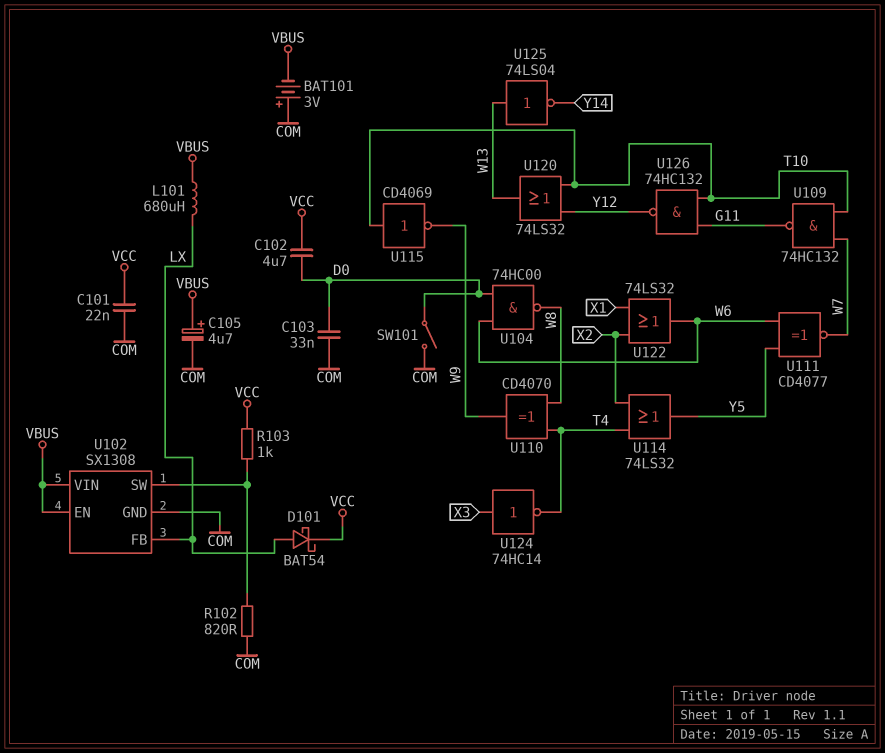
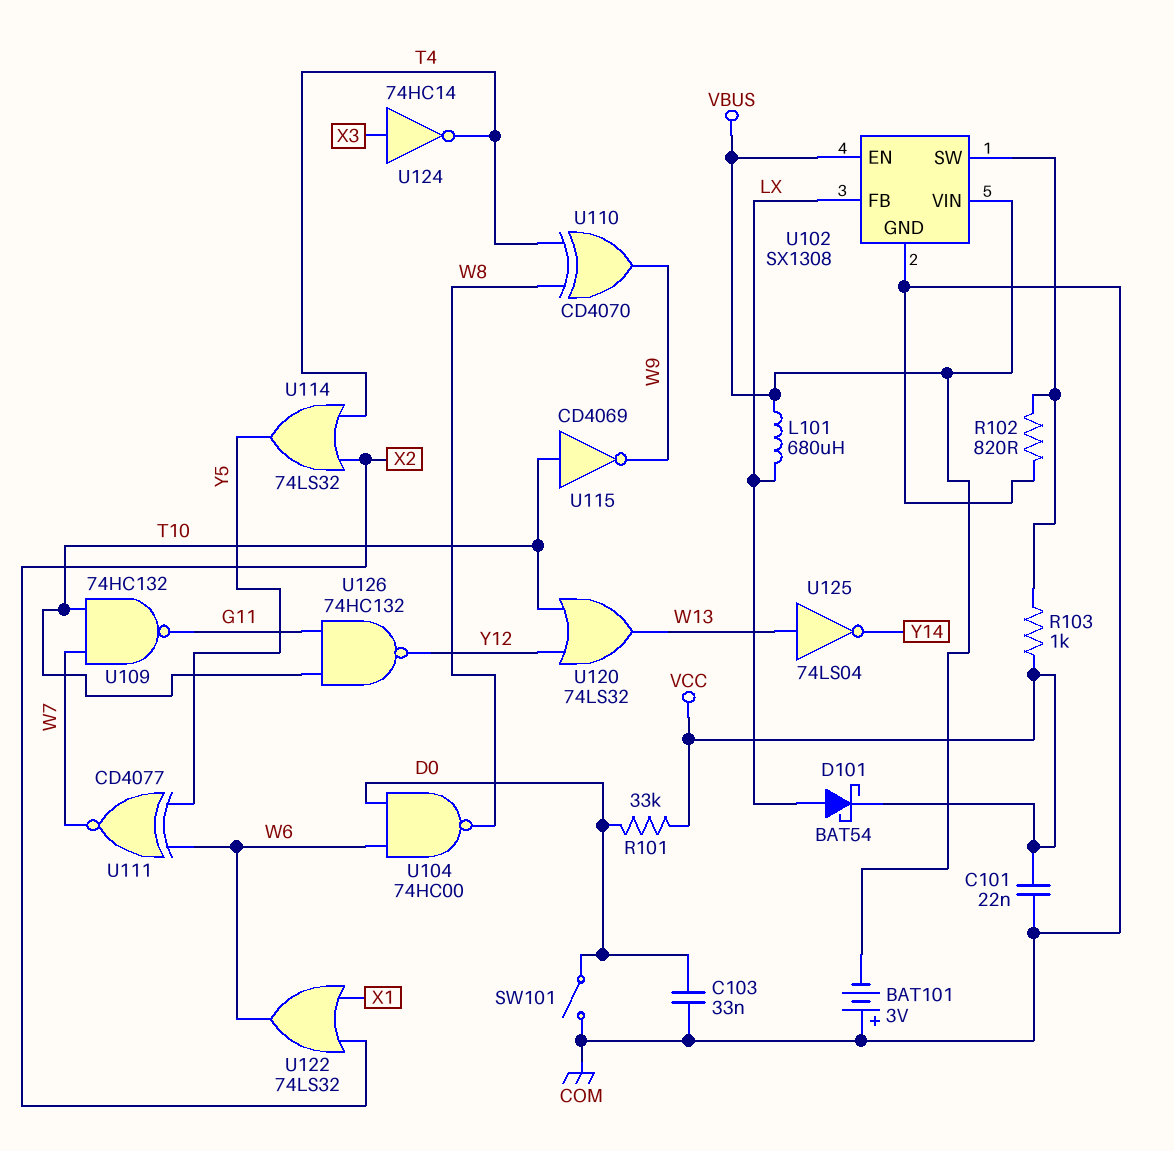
C102: 4.7uF (D0, VCC) -> none
C105: 4.7uF (plus VBUS, minus COM) -> none
R101: none -> 33k (D0, VCC)

